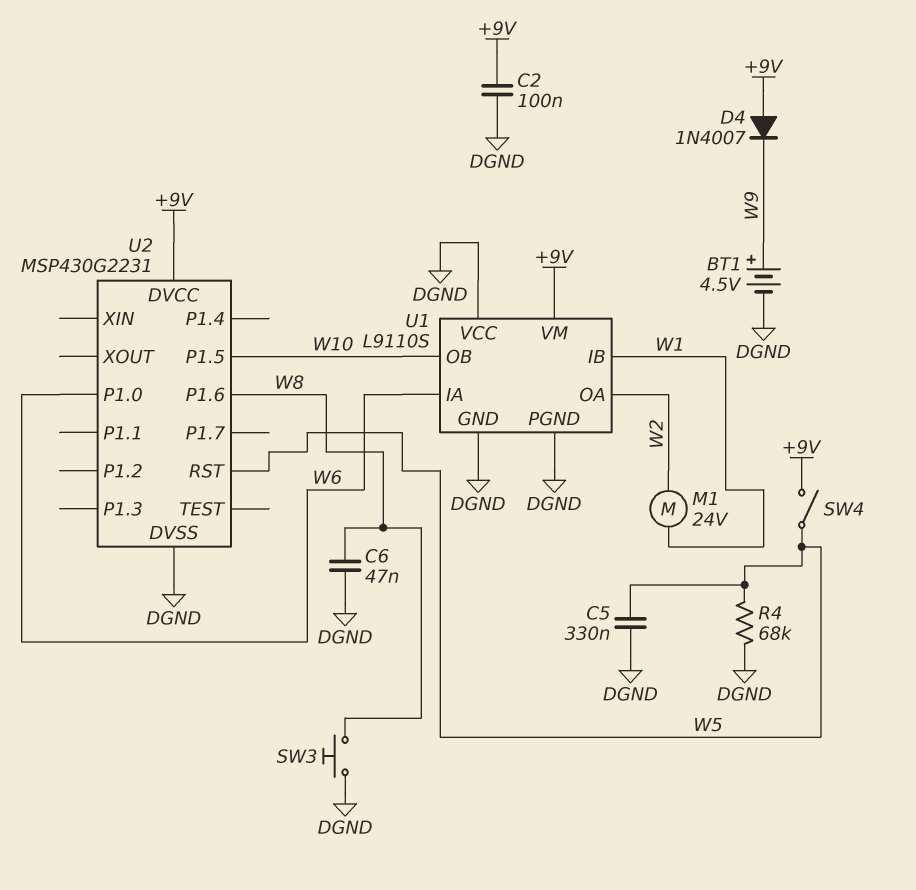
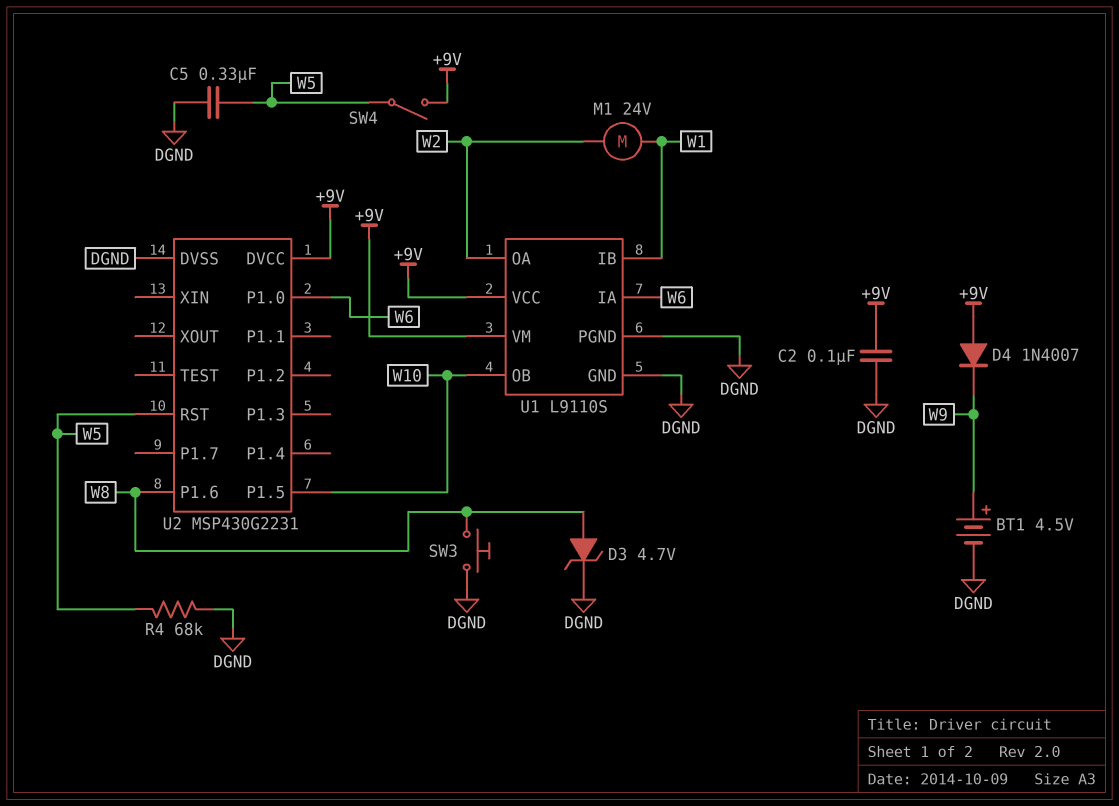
C6: 47nF (DGND, W8) -> none
D3: none -> zener 4.7V (A W8, K DGND)
U1 pin VCC: DGND -> +9V

